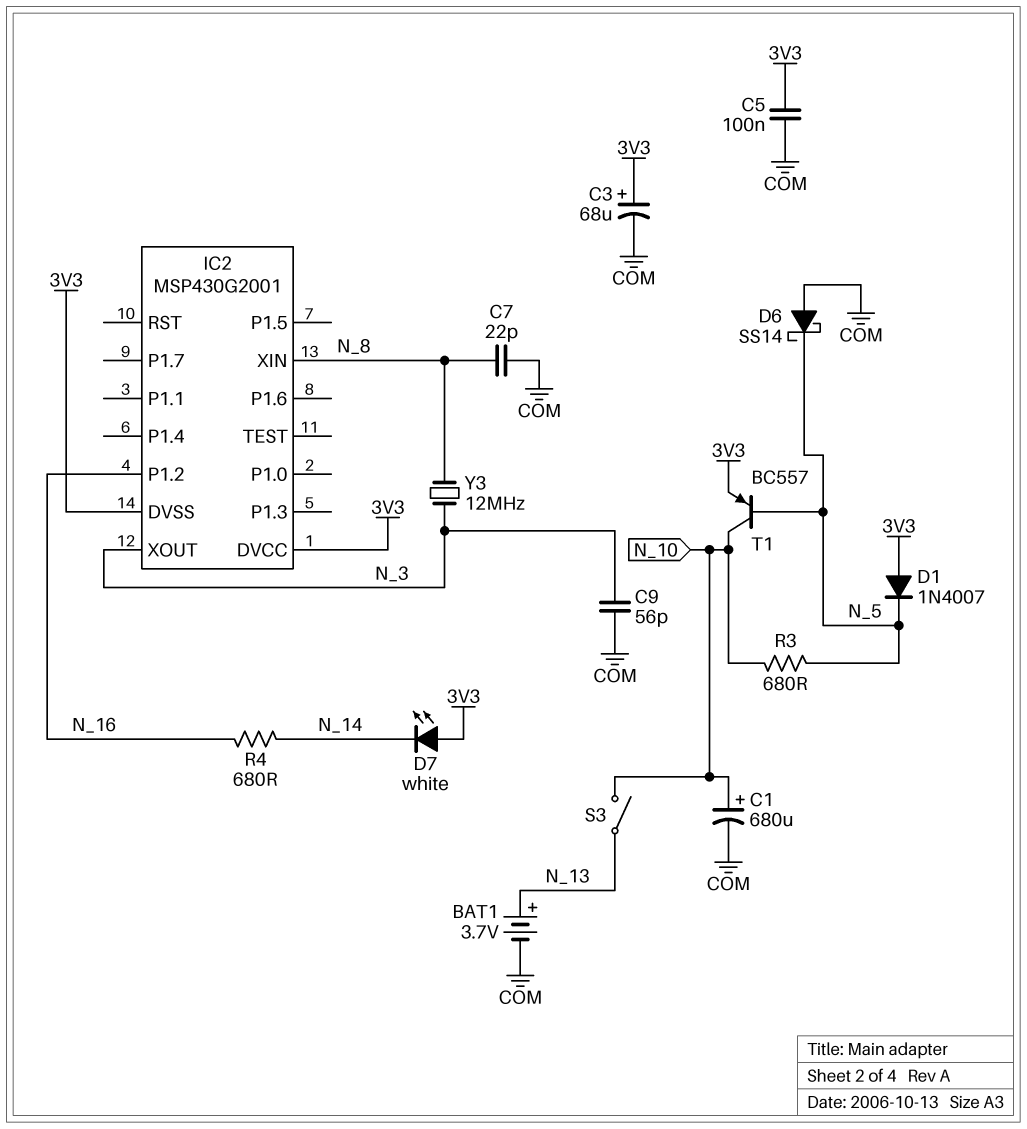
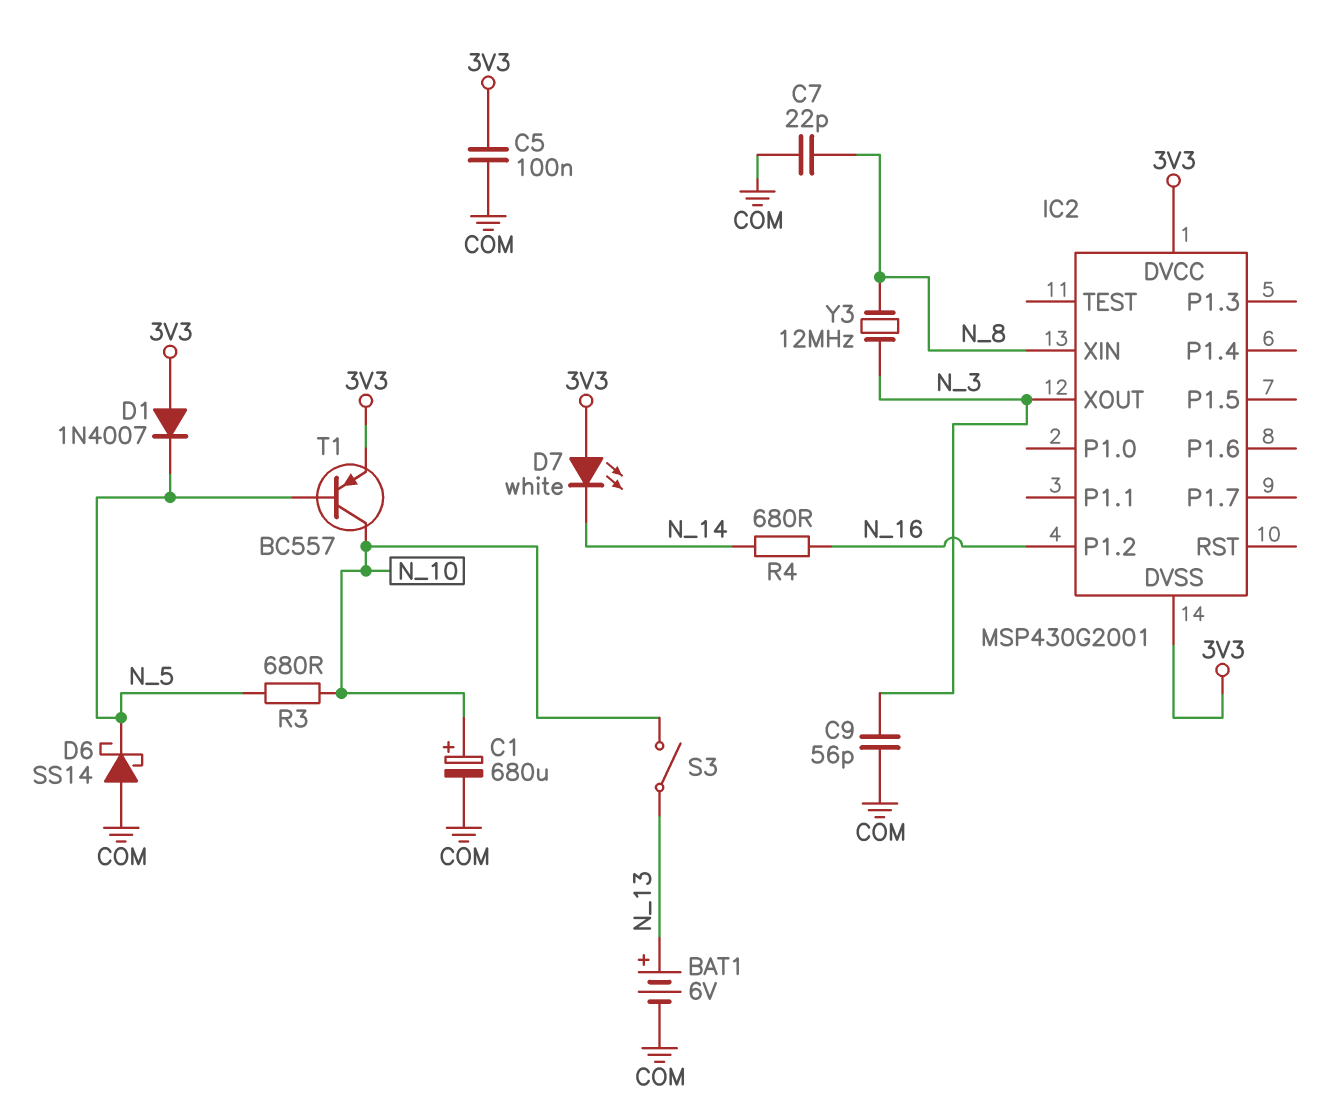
BAT1: 3.7V (plus N_13, minus COM) -> 6V (plus N_13, minus COM)
C3: 68uF (plus 3V3, minus COM) -> none

